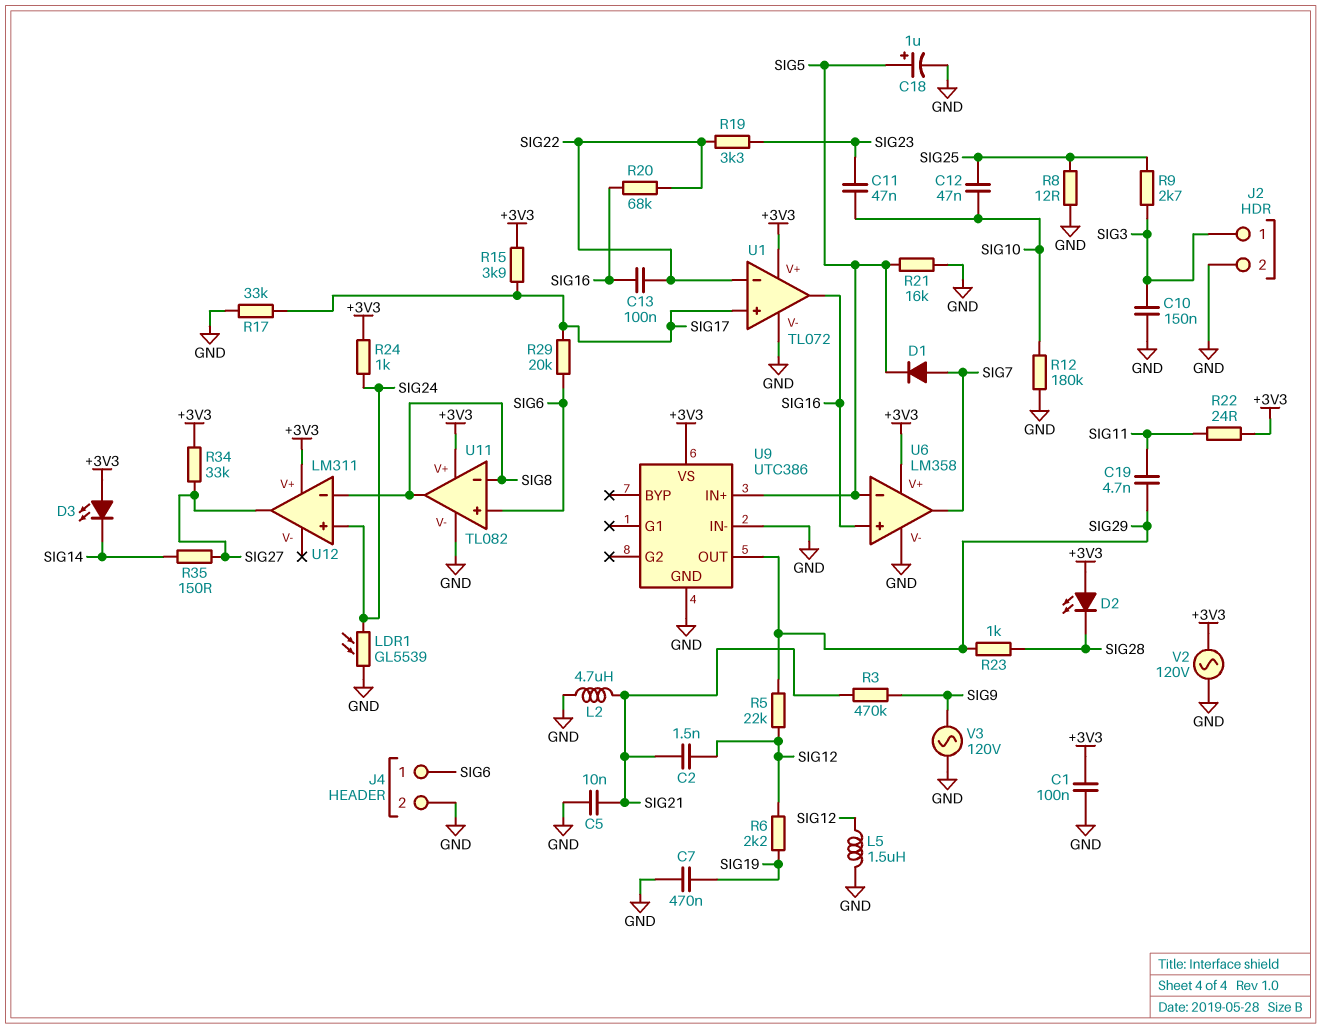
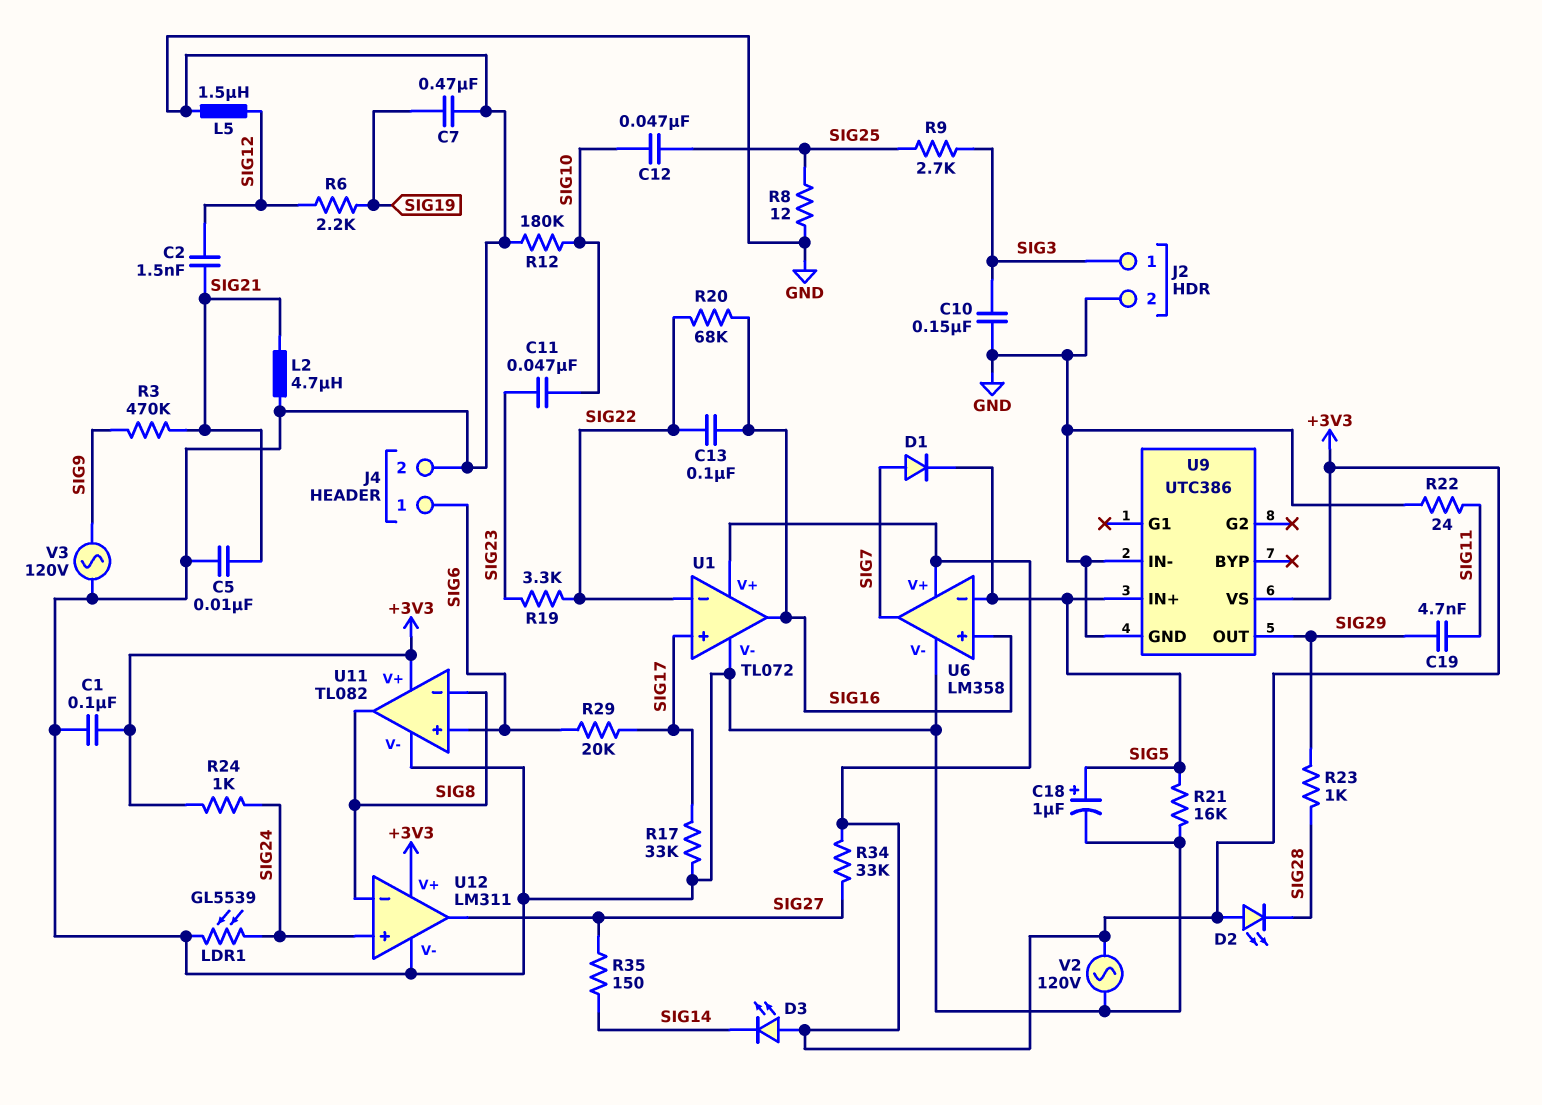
R5: 22k (SIG12, SIG29) -> none
R15: 3.9k (+3V3, SIG17) -> none
R22: 24 (+3V3, SIG11) -> 24 (GND, SIG11)
U12 pin V-: none -> GND

